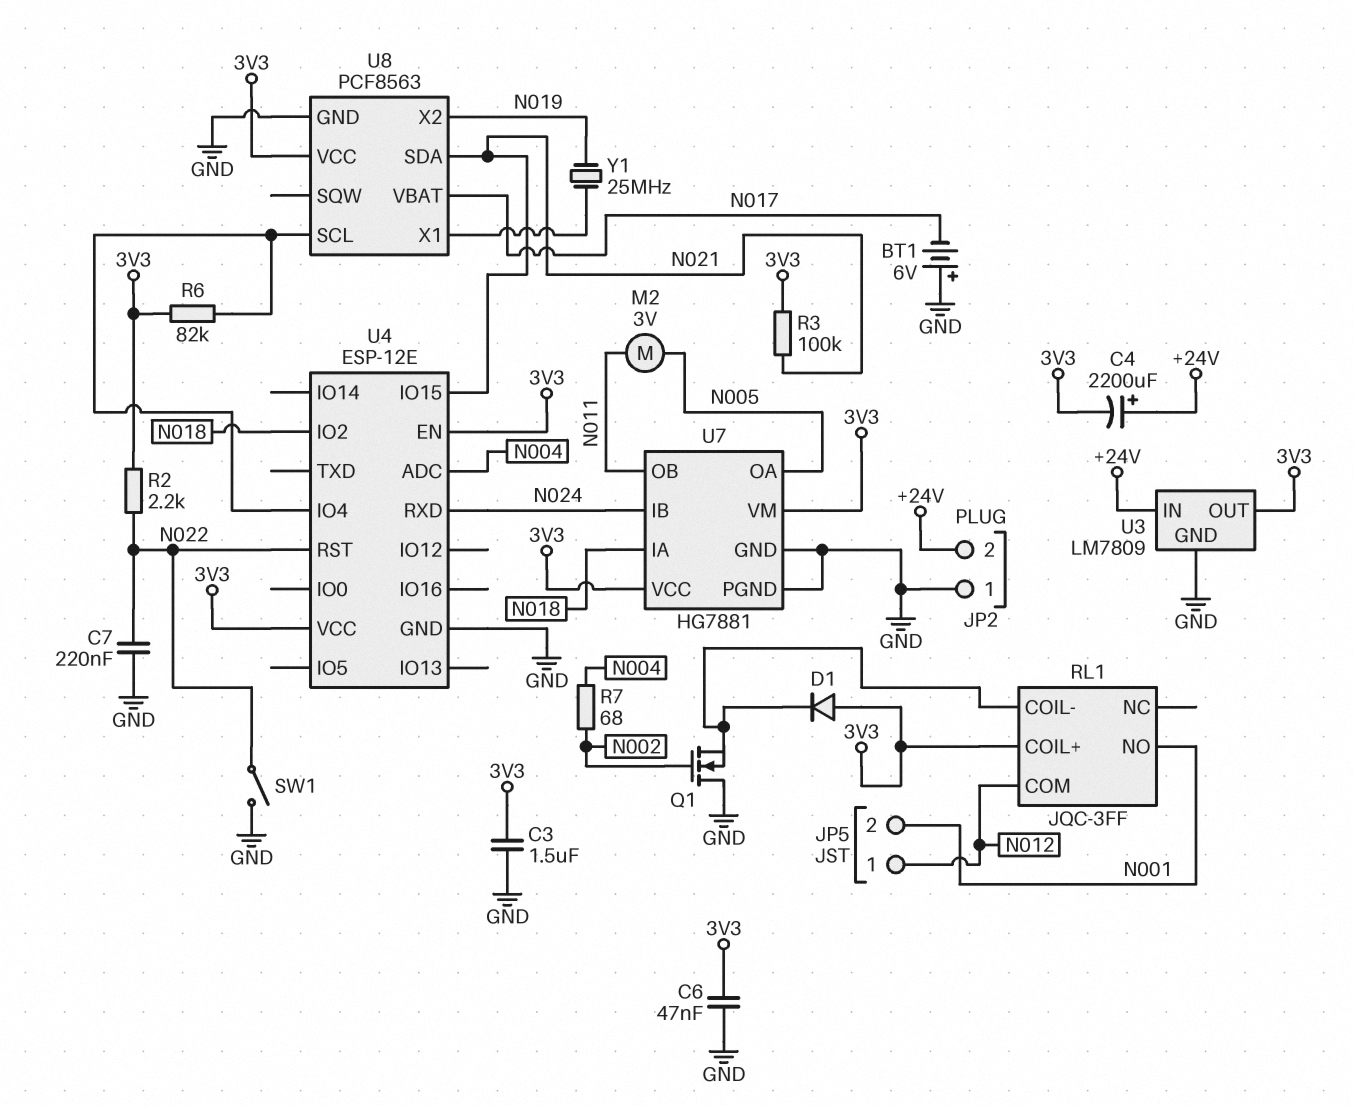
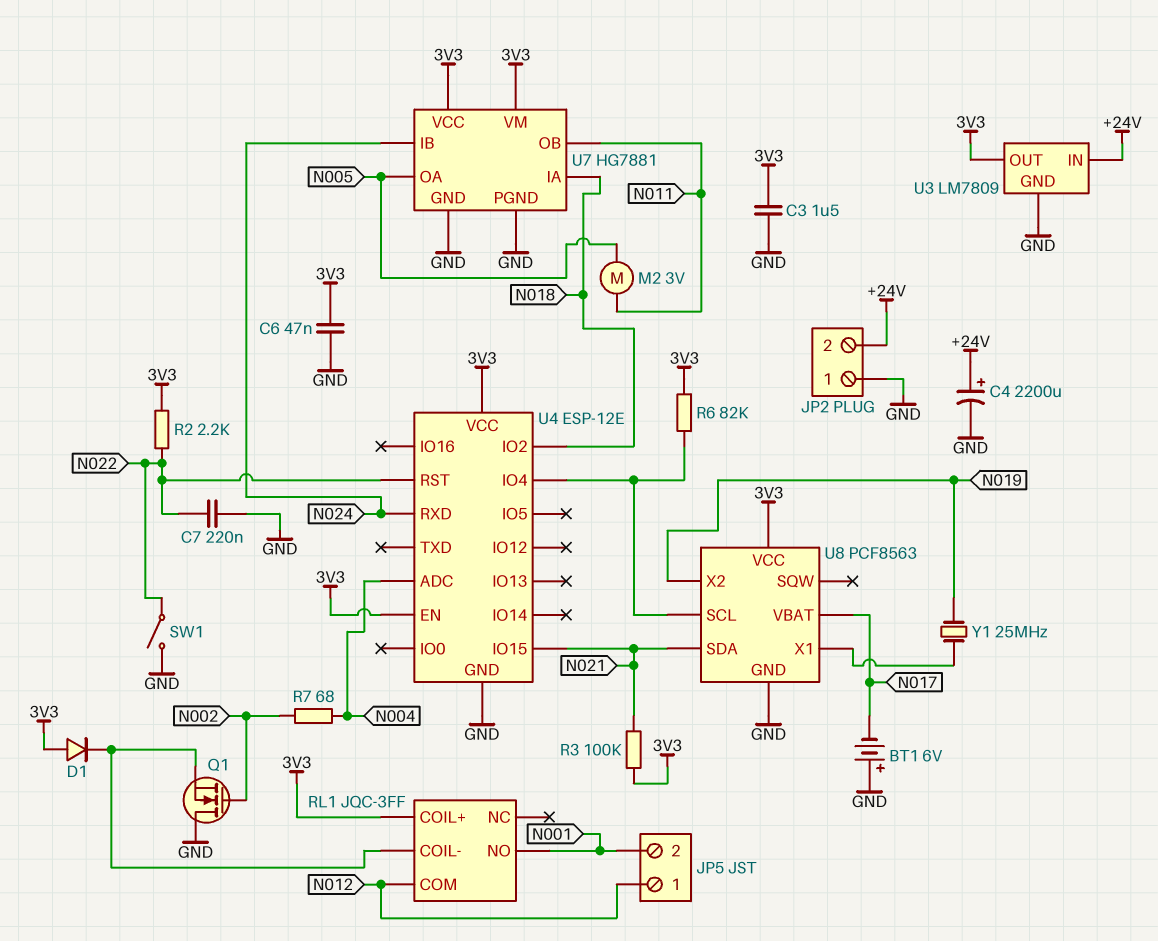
C4: 2200uF (plus +24V, minus 3V3) -> 2200uF (plus +24V, minus GND)

